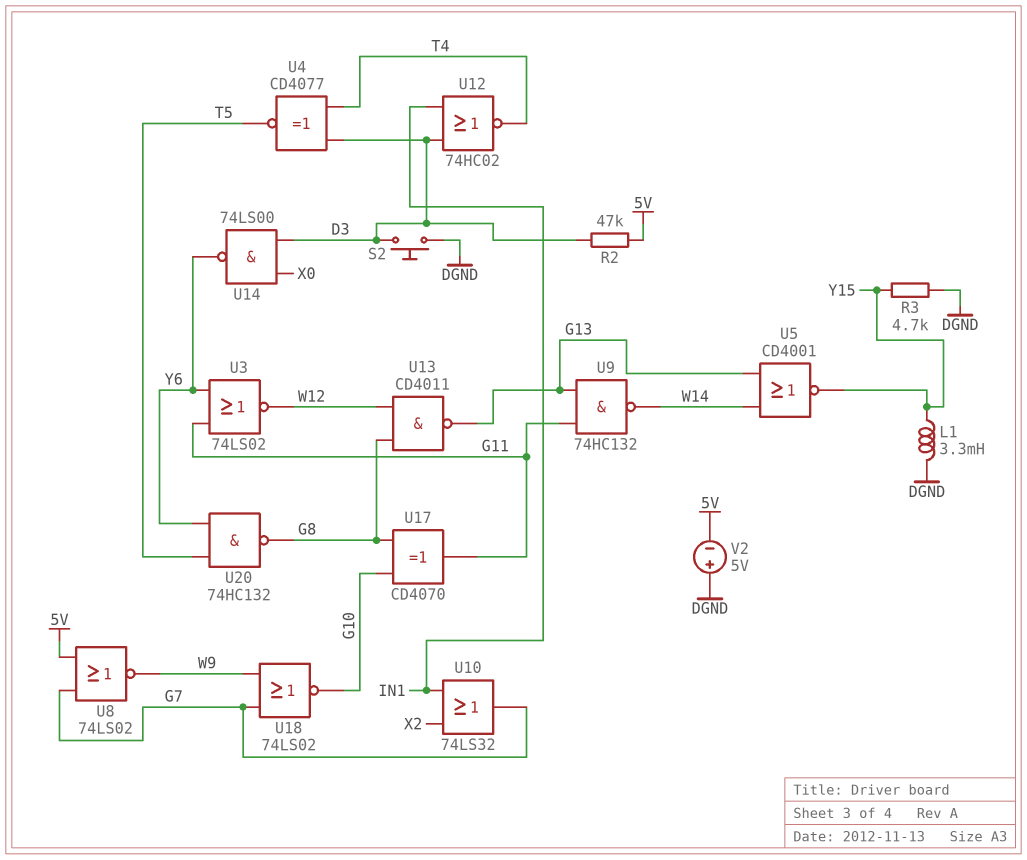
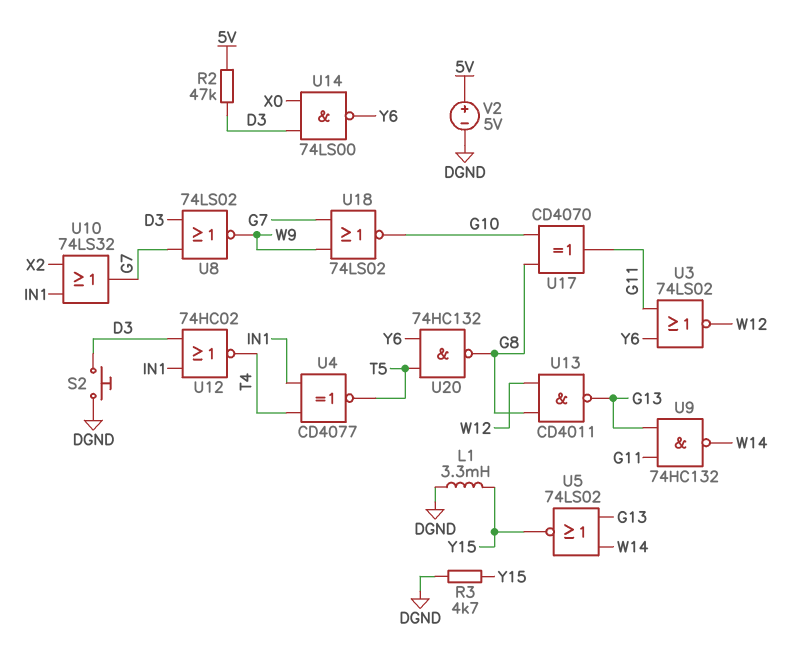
U4: XNOR CD4077 (in D3, in T4, out T5) -> XNOR CD4077 (in IN1, in T4, out T5)
U5: NOR CD4001 (in G13, in W14, out Y15) -> NOR 74LS02 (in G13, in W14, out Y15)
U8: NOR 74LS02 (in 5V, in G7, out W9) -> NOR 74LS02 (in D3, in G7, out W9)
V2: 5V (plus DGND, minus 5V) -> 5V (plus 5V, minus DGND)

